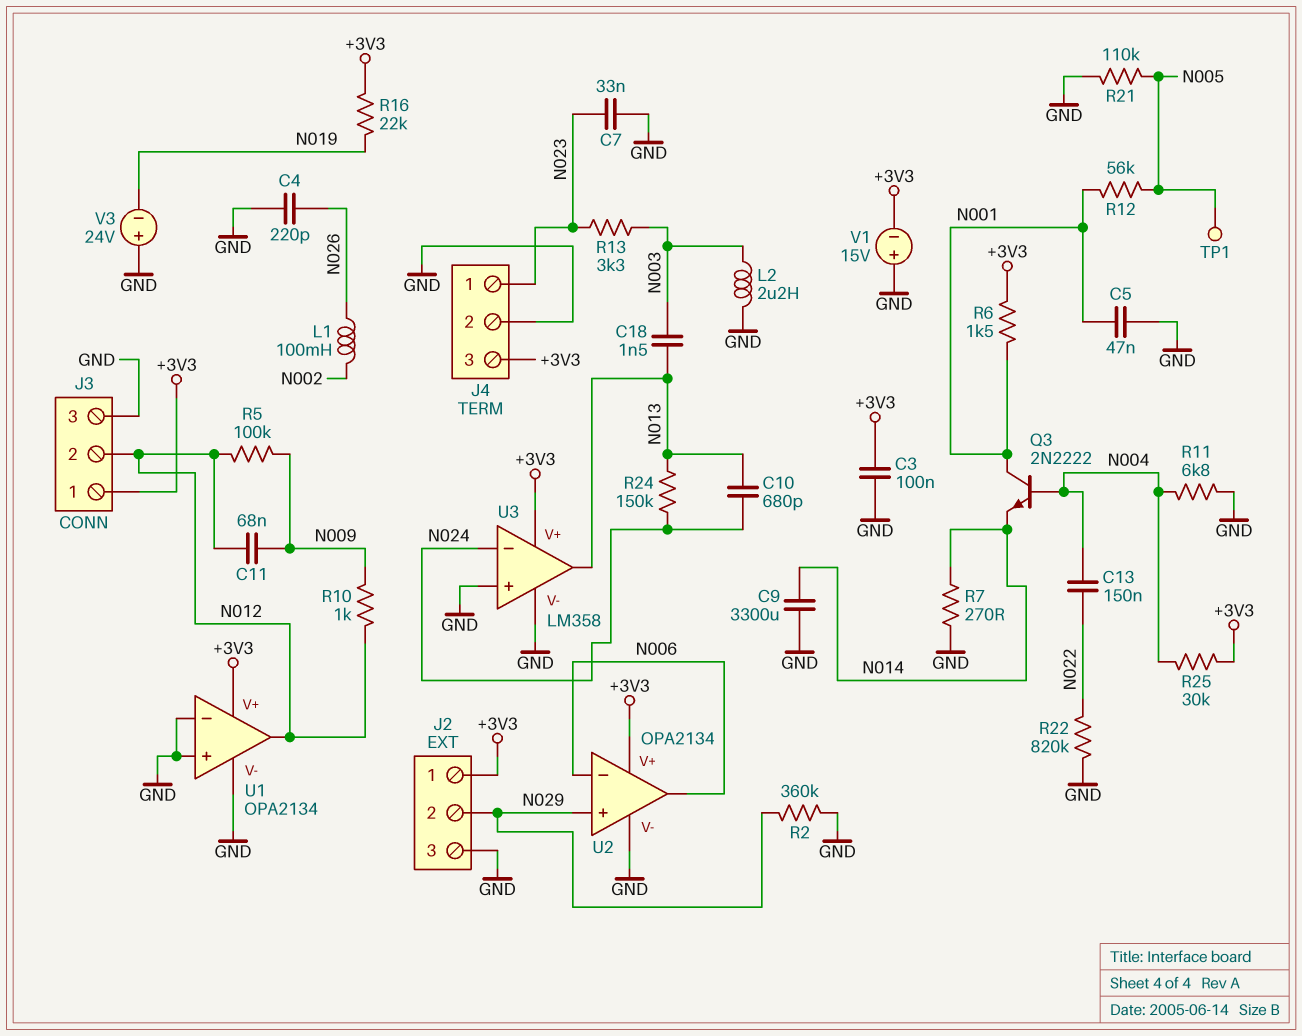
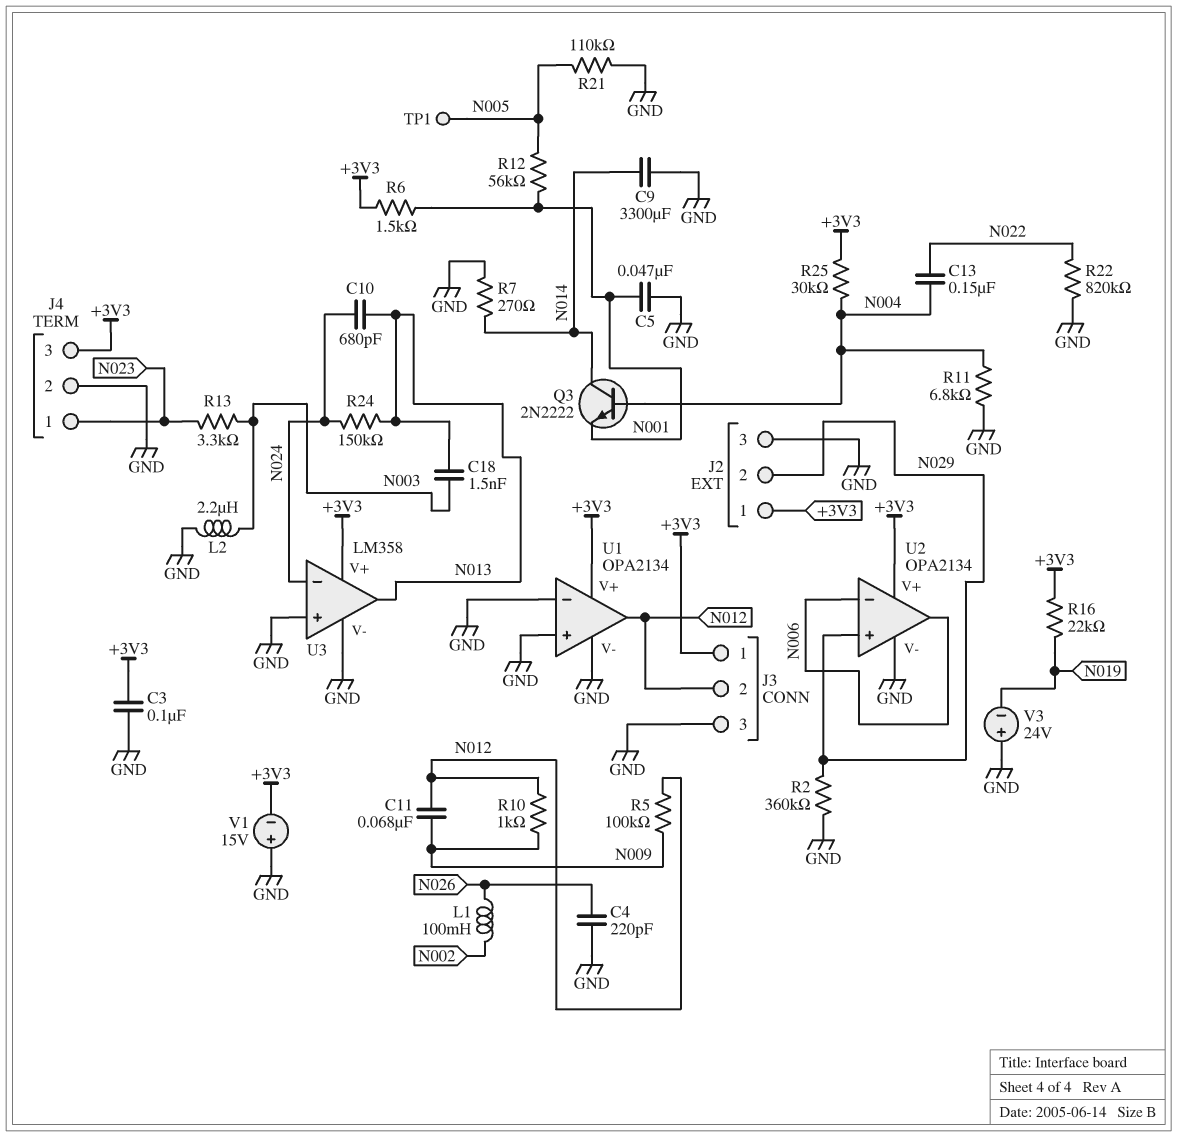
C7: 33nF (GND, N023) -> none
Q3: NPN 2N2222 (B N004, C N001, E N014) -> NPN 2N2222 (B N004, C N014, E N001)

